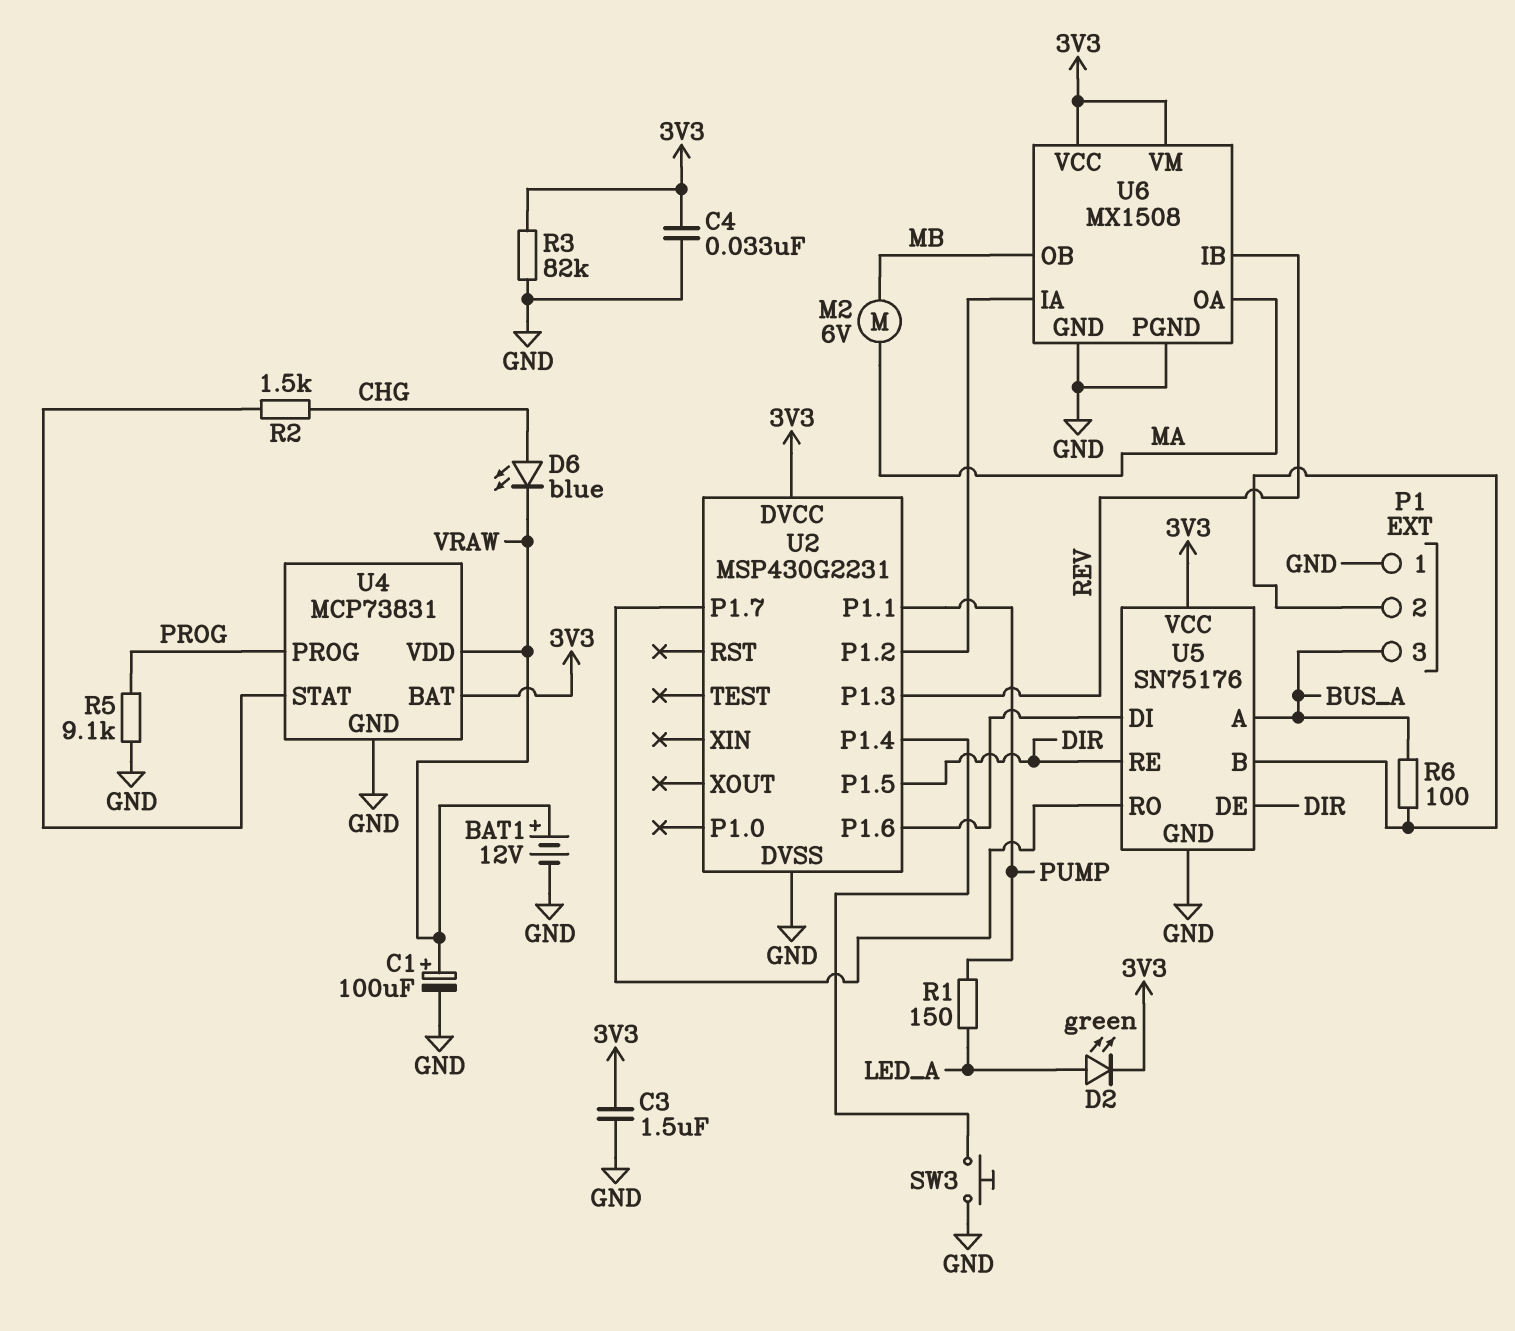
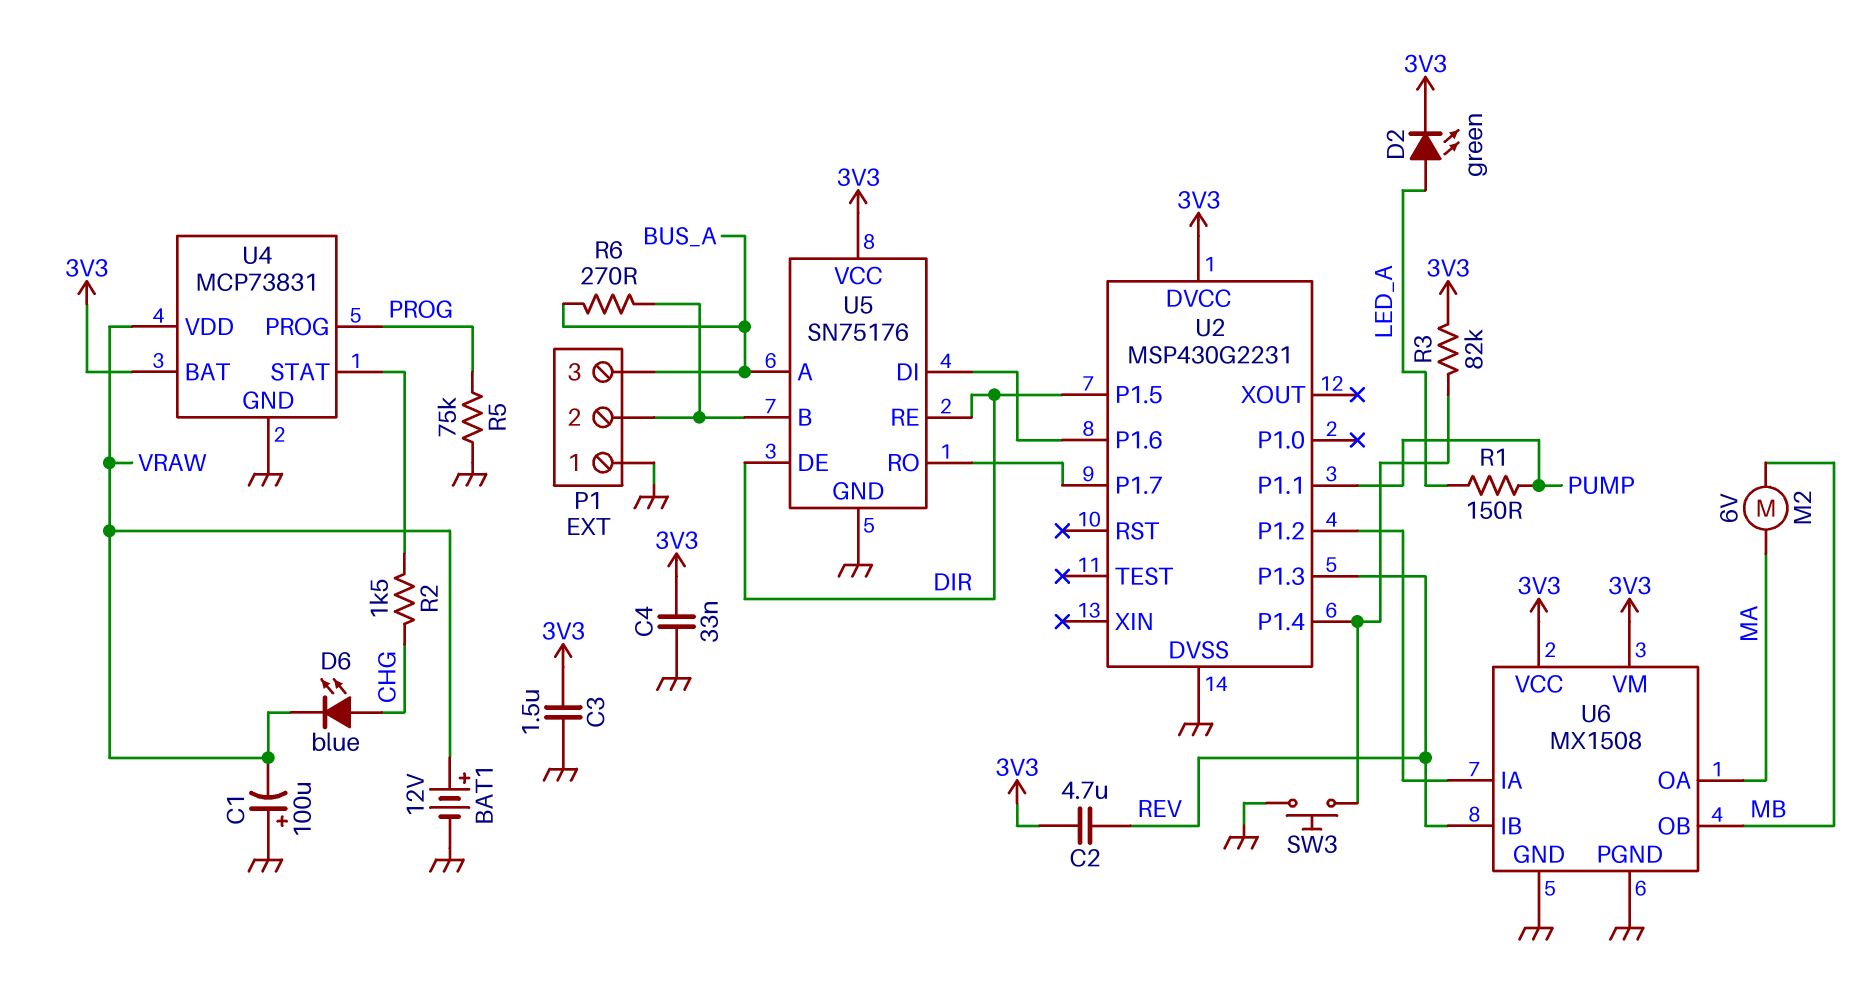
C1: 100uF (plus VRAW, minus GND) -> 100uF (plus GND, minus VRAW)
C2: none -> 4.7uF (3V3, REV)
R3: 82k (3V3, GND) -> 82k (3V3, U2/P1.4)
R5: 9.1k (GND, PROG) -> 75k (GND, PROG)
R6: 100 (BUS_A, P1/2) -> 270 (BUS_A, P1/2)

